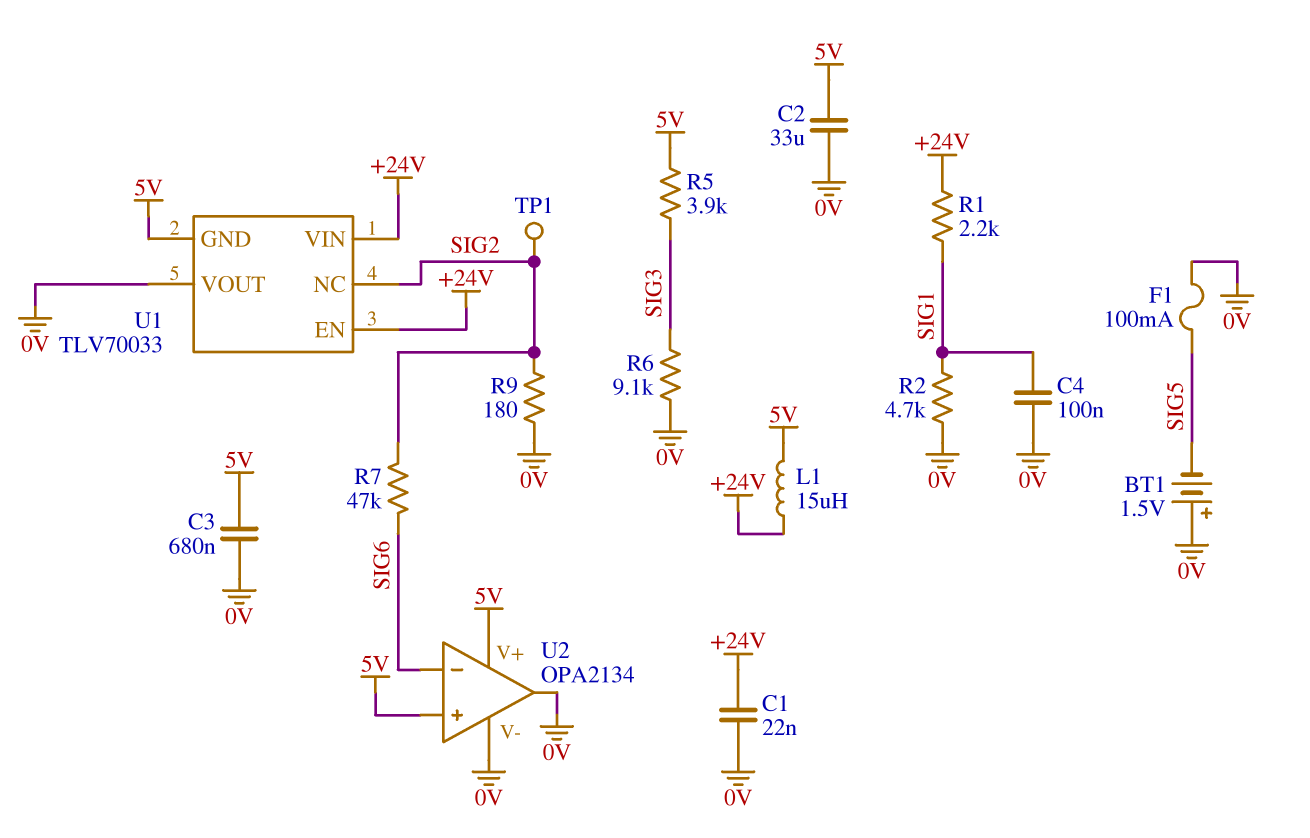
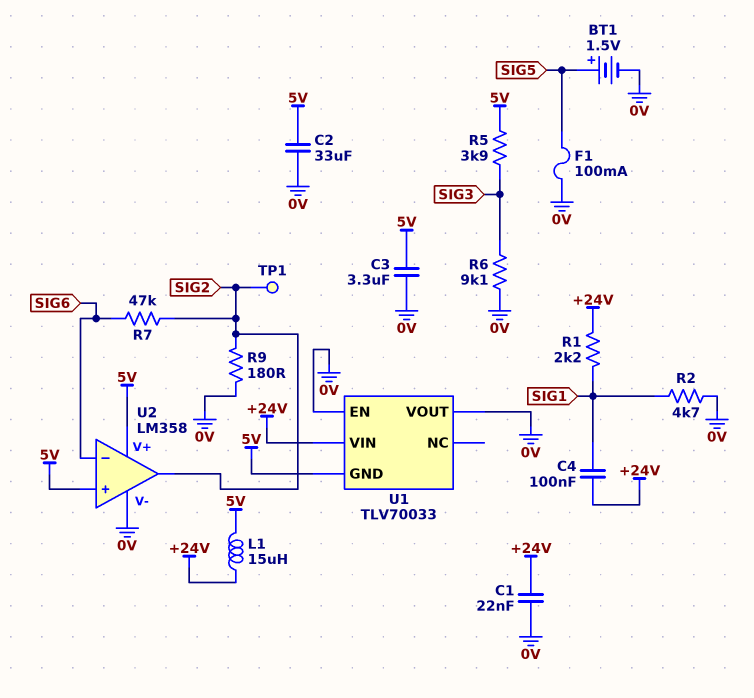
BT1: 1.5V (plus 0V, minus SIG5) -> 1.5V (plus SIG5, minus 0V)
C3: 680nF (0V, 5V) -> 3.3uF (0V, 5V)
C4: 100nF (0V, SIG1) -> 100nF (+24V, SIG1)
U1 pin EN: +24V -> 0V
U1 pin NC: SIG2 -> none
U2: OPA2134 -> LM358
U2 pin out: 0V -> SIG2

